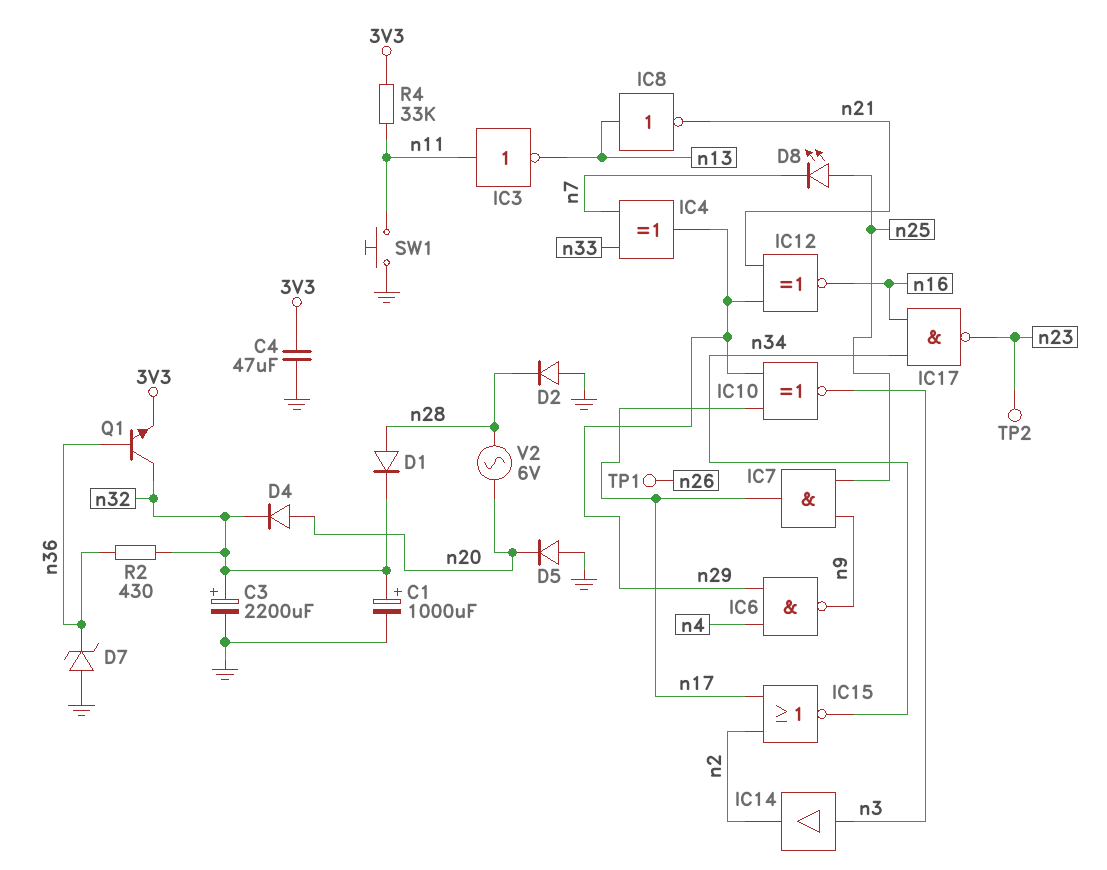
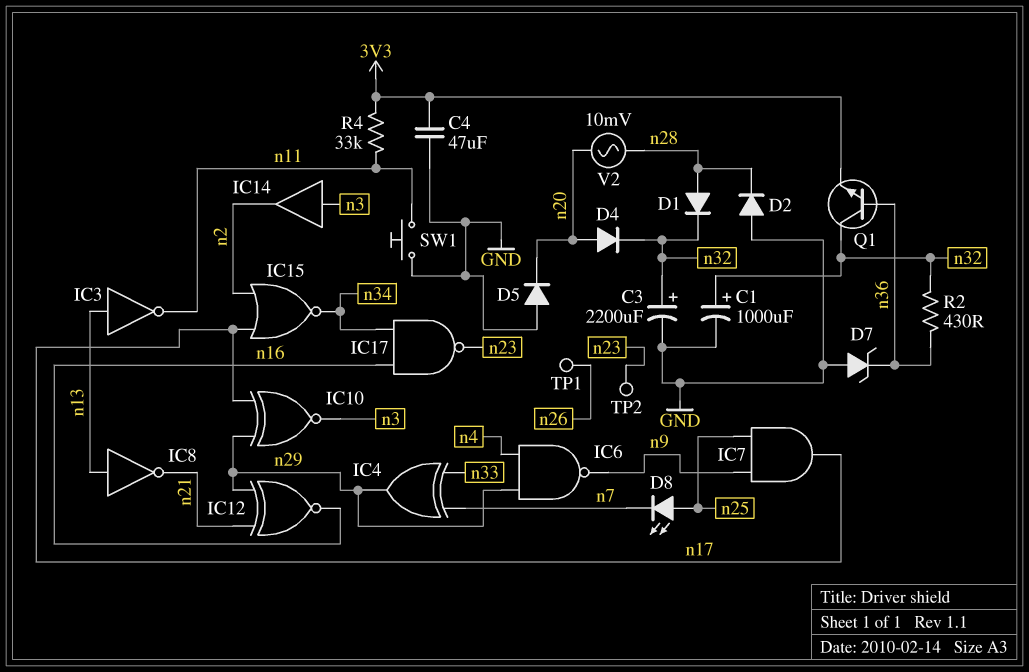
IC3: NOT (in n11, out n13) -> NOT (in n13, out n11)
V2: AC 6V (n20, n28) -> AC 10mV (n20, n28)

